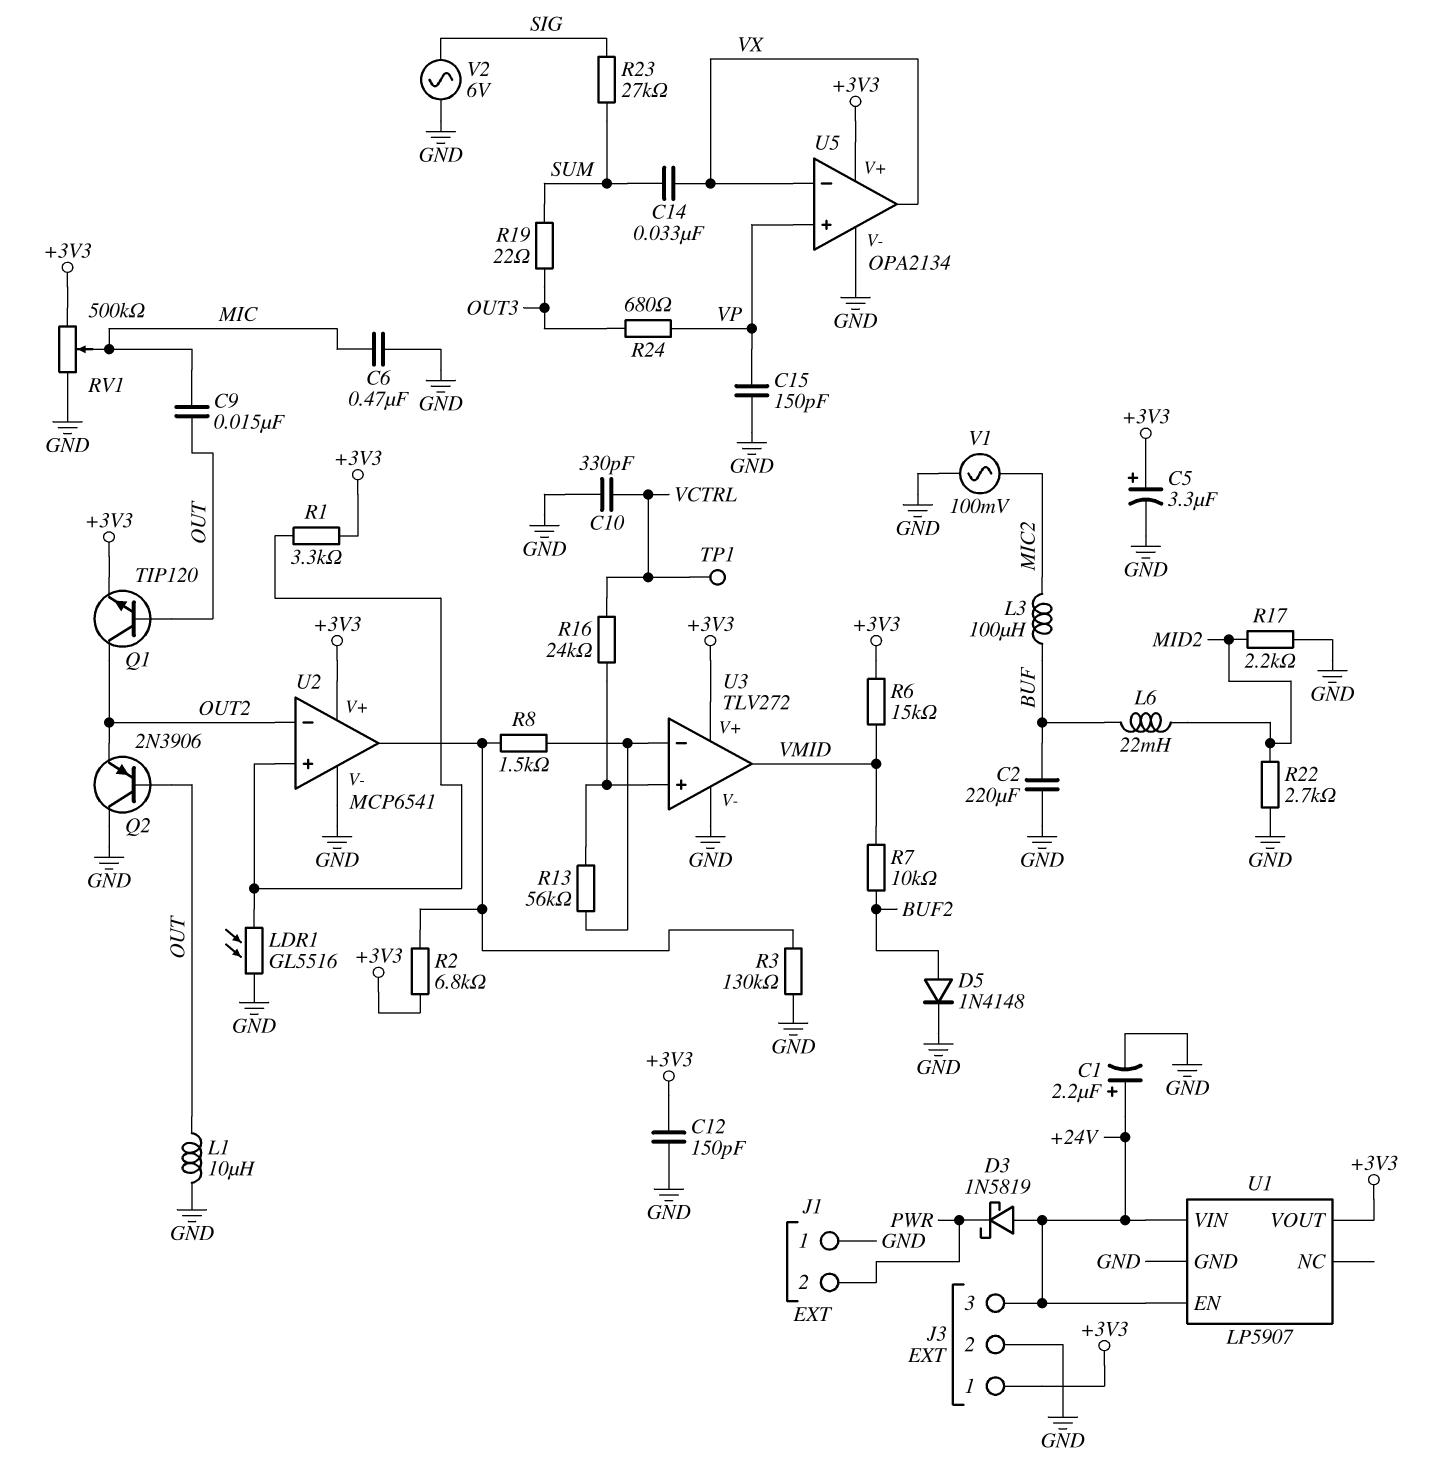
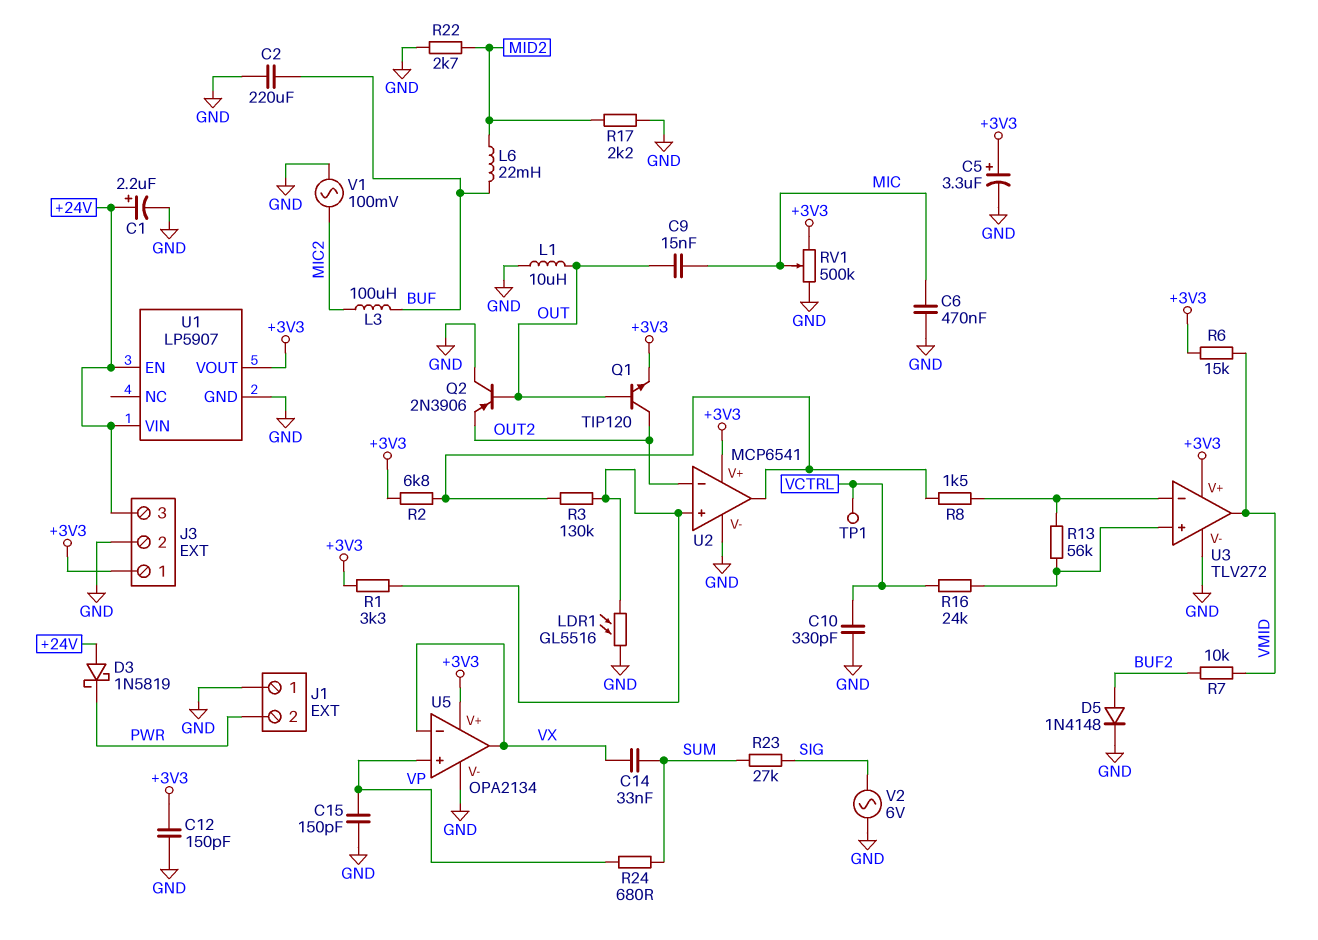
R3: 130k (GND, U2/out) -> 130k (U2/in+, U2/out)
R19: 22 (OUT3, SUM) -> none
R24: 680 (OUT3, VP) -> 680 (SUM, VP)

